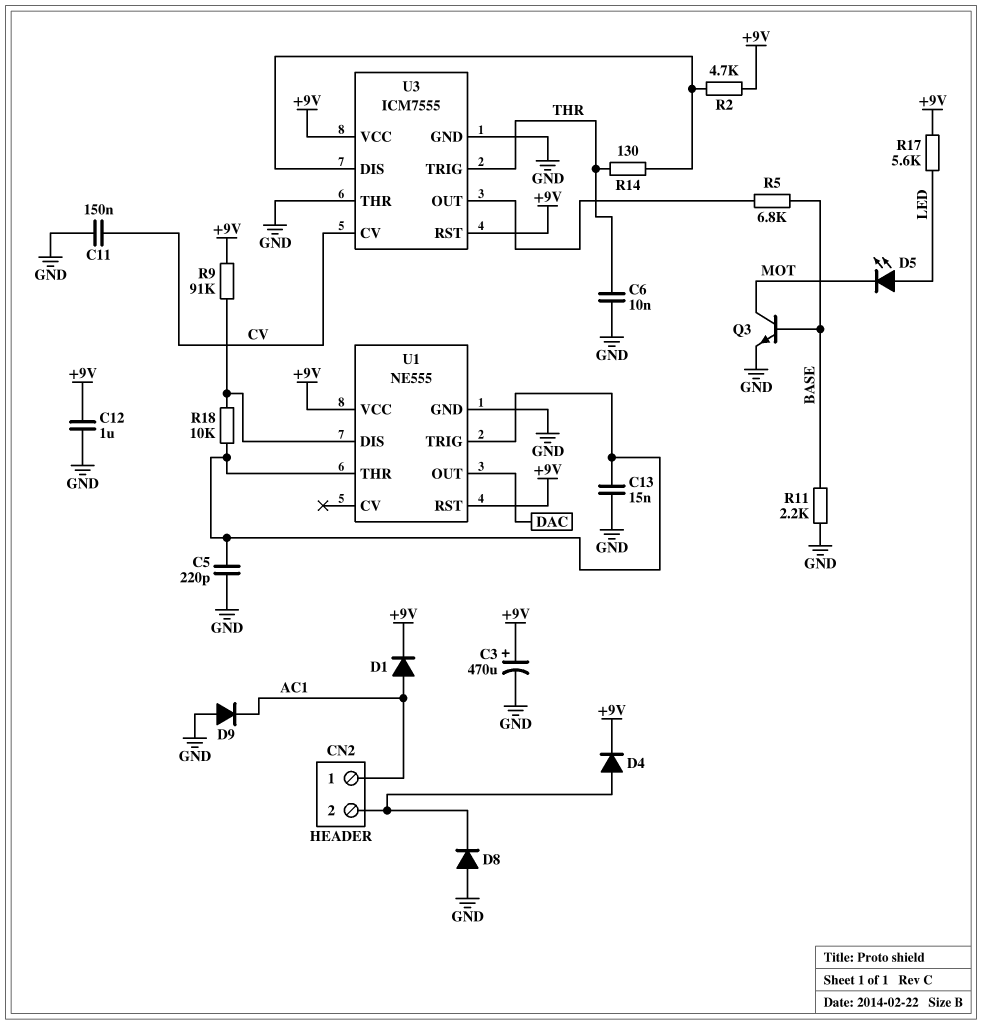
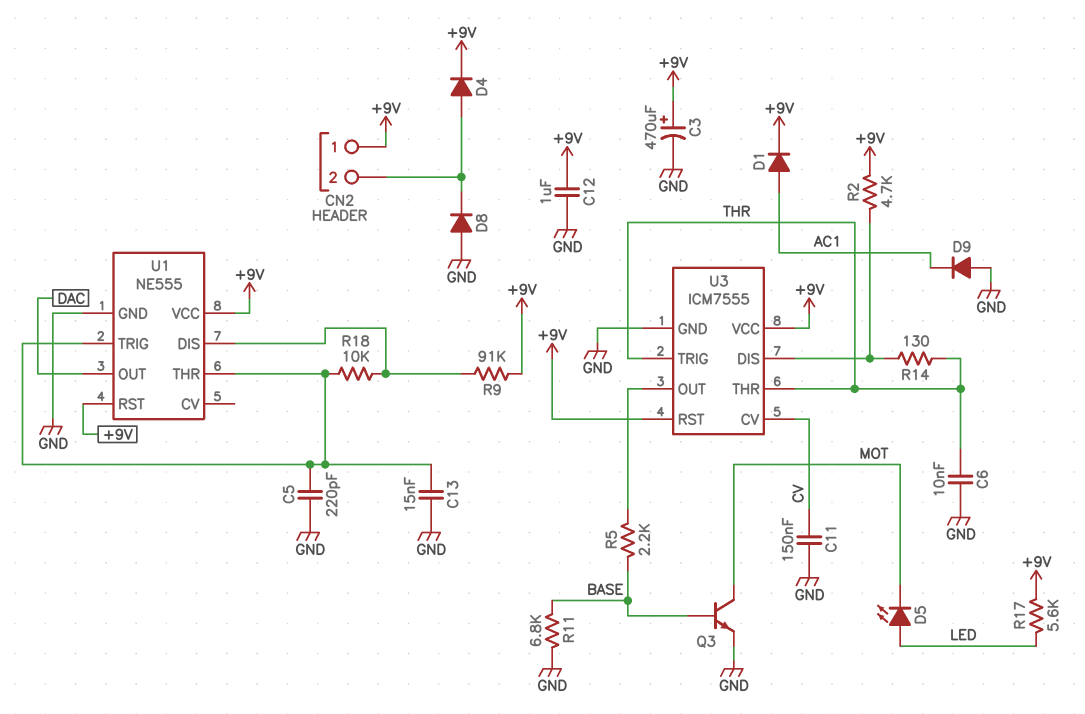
CN2 pin 1: AC1 -> +9V
R5: 6.8k (BASE, U3/OUT) -> 2.2k (BASE, U3/OUT)
R11: 2.2k (BASE, GND) -> 6.8k (BASE, GND)
U3 pin THR: GND -> THR

